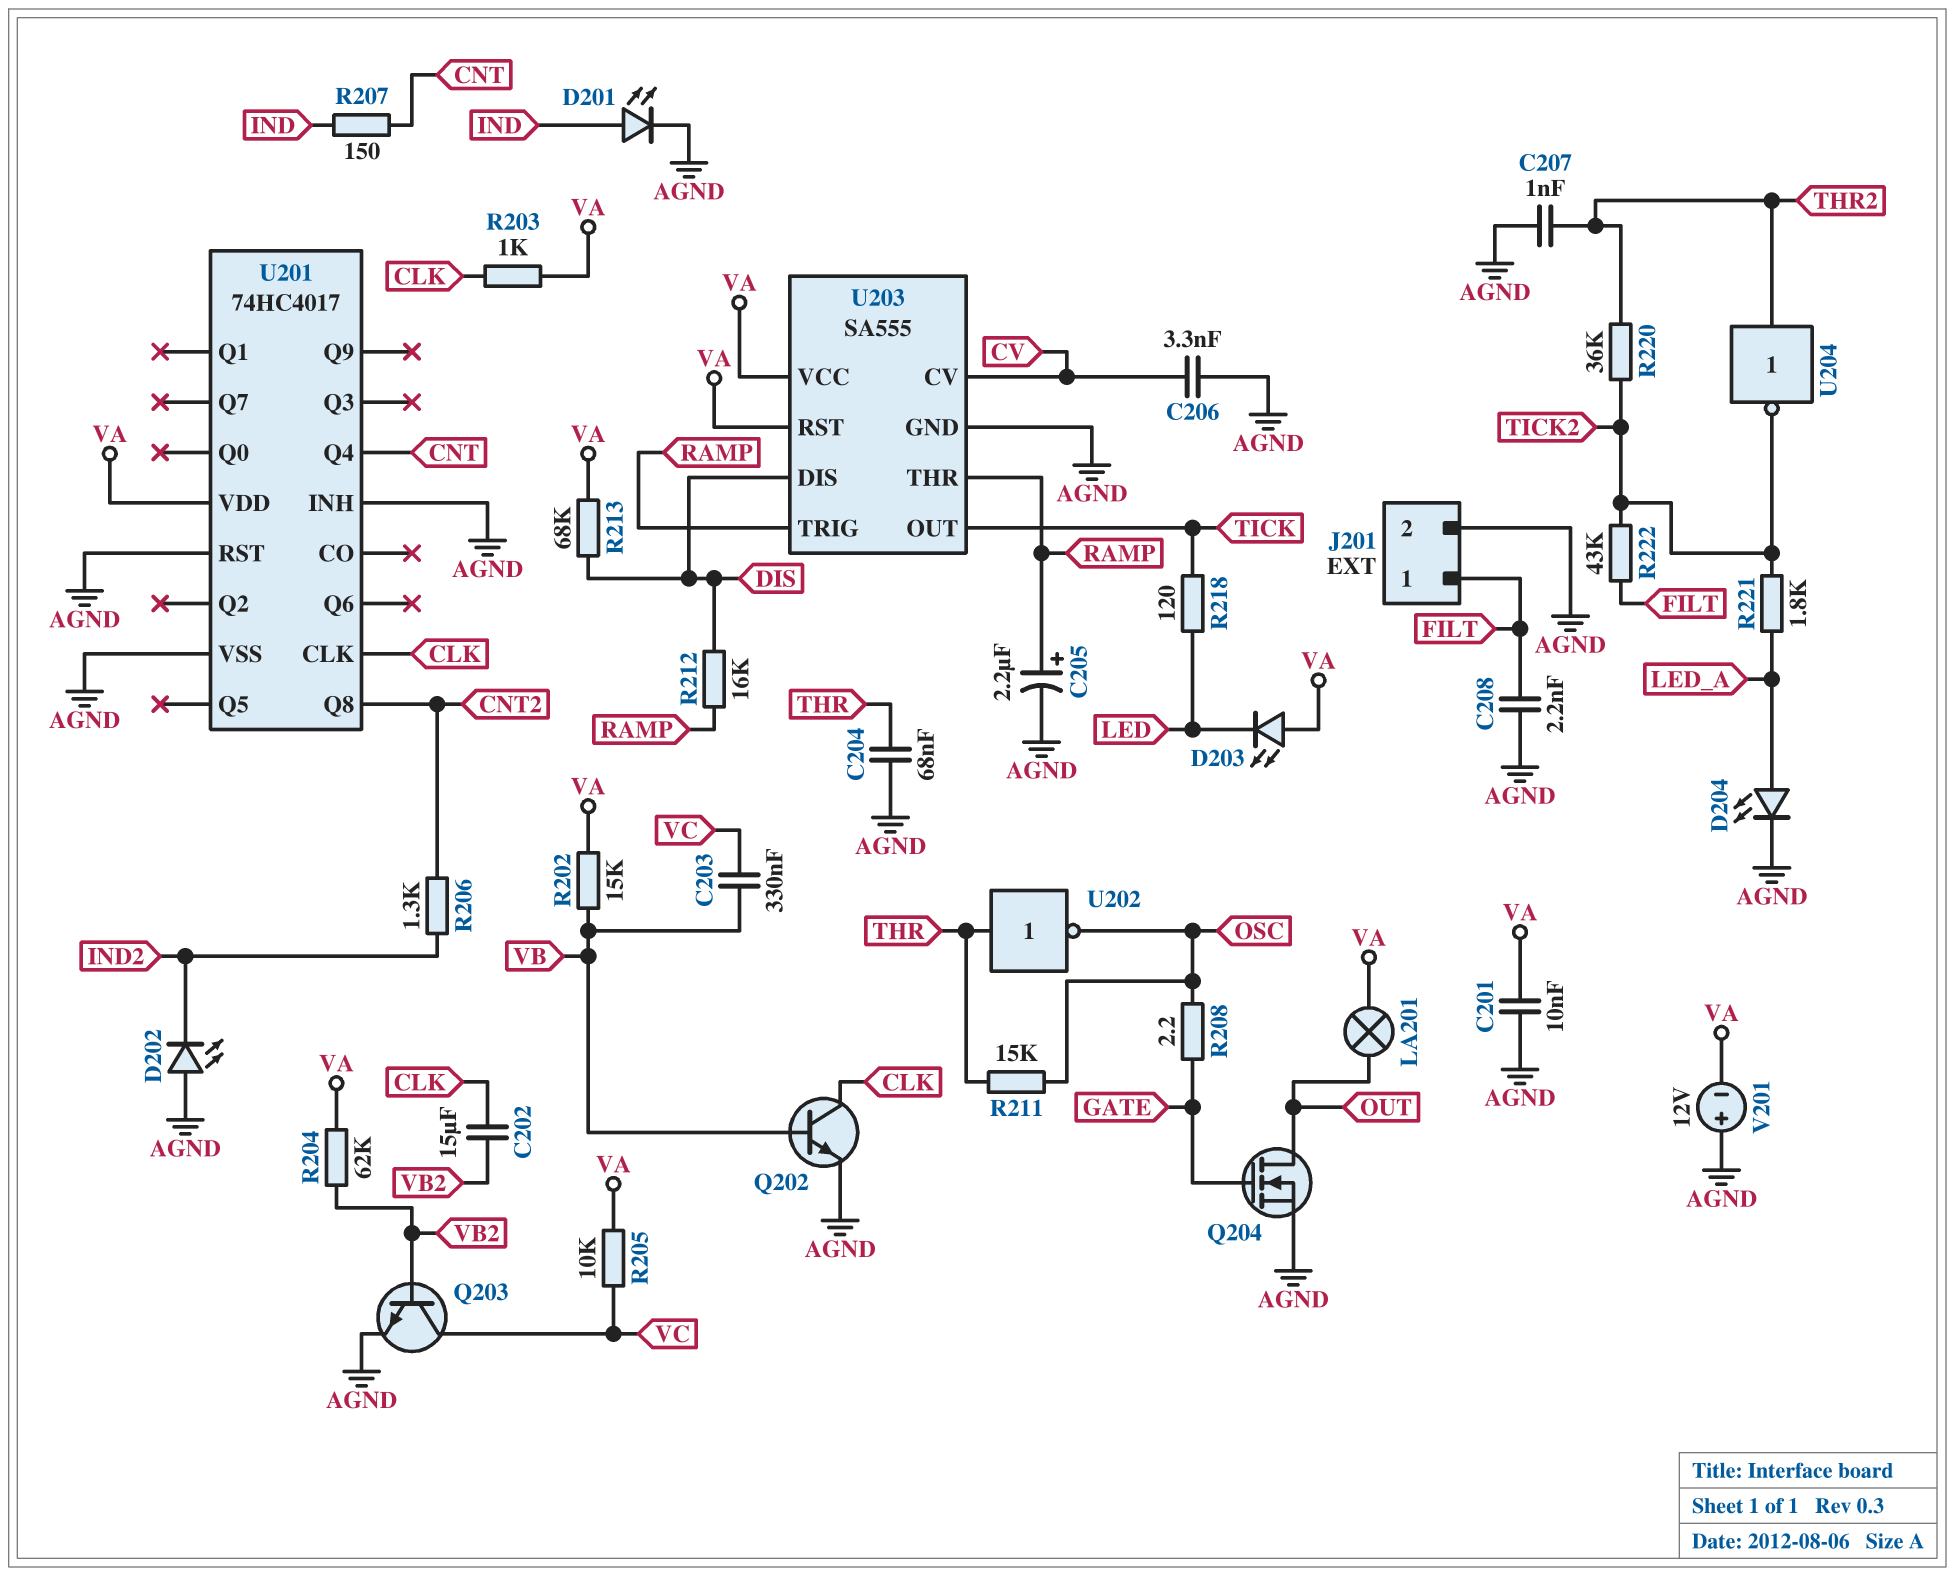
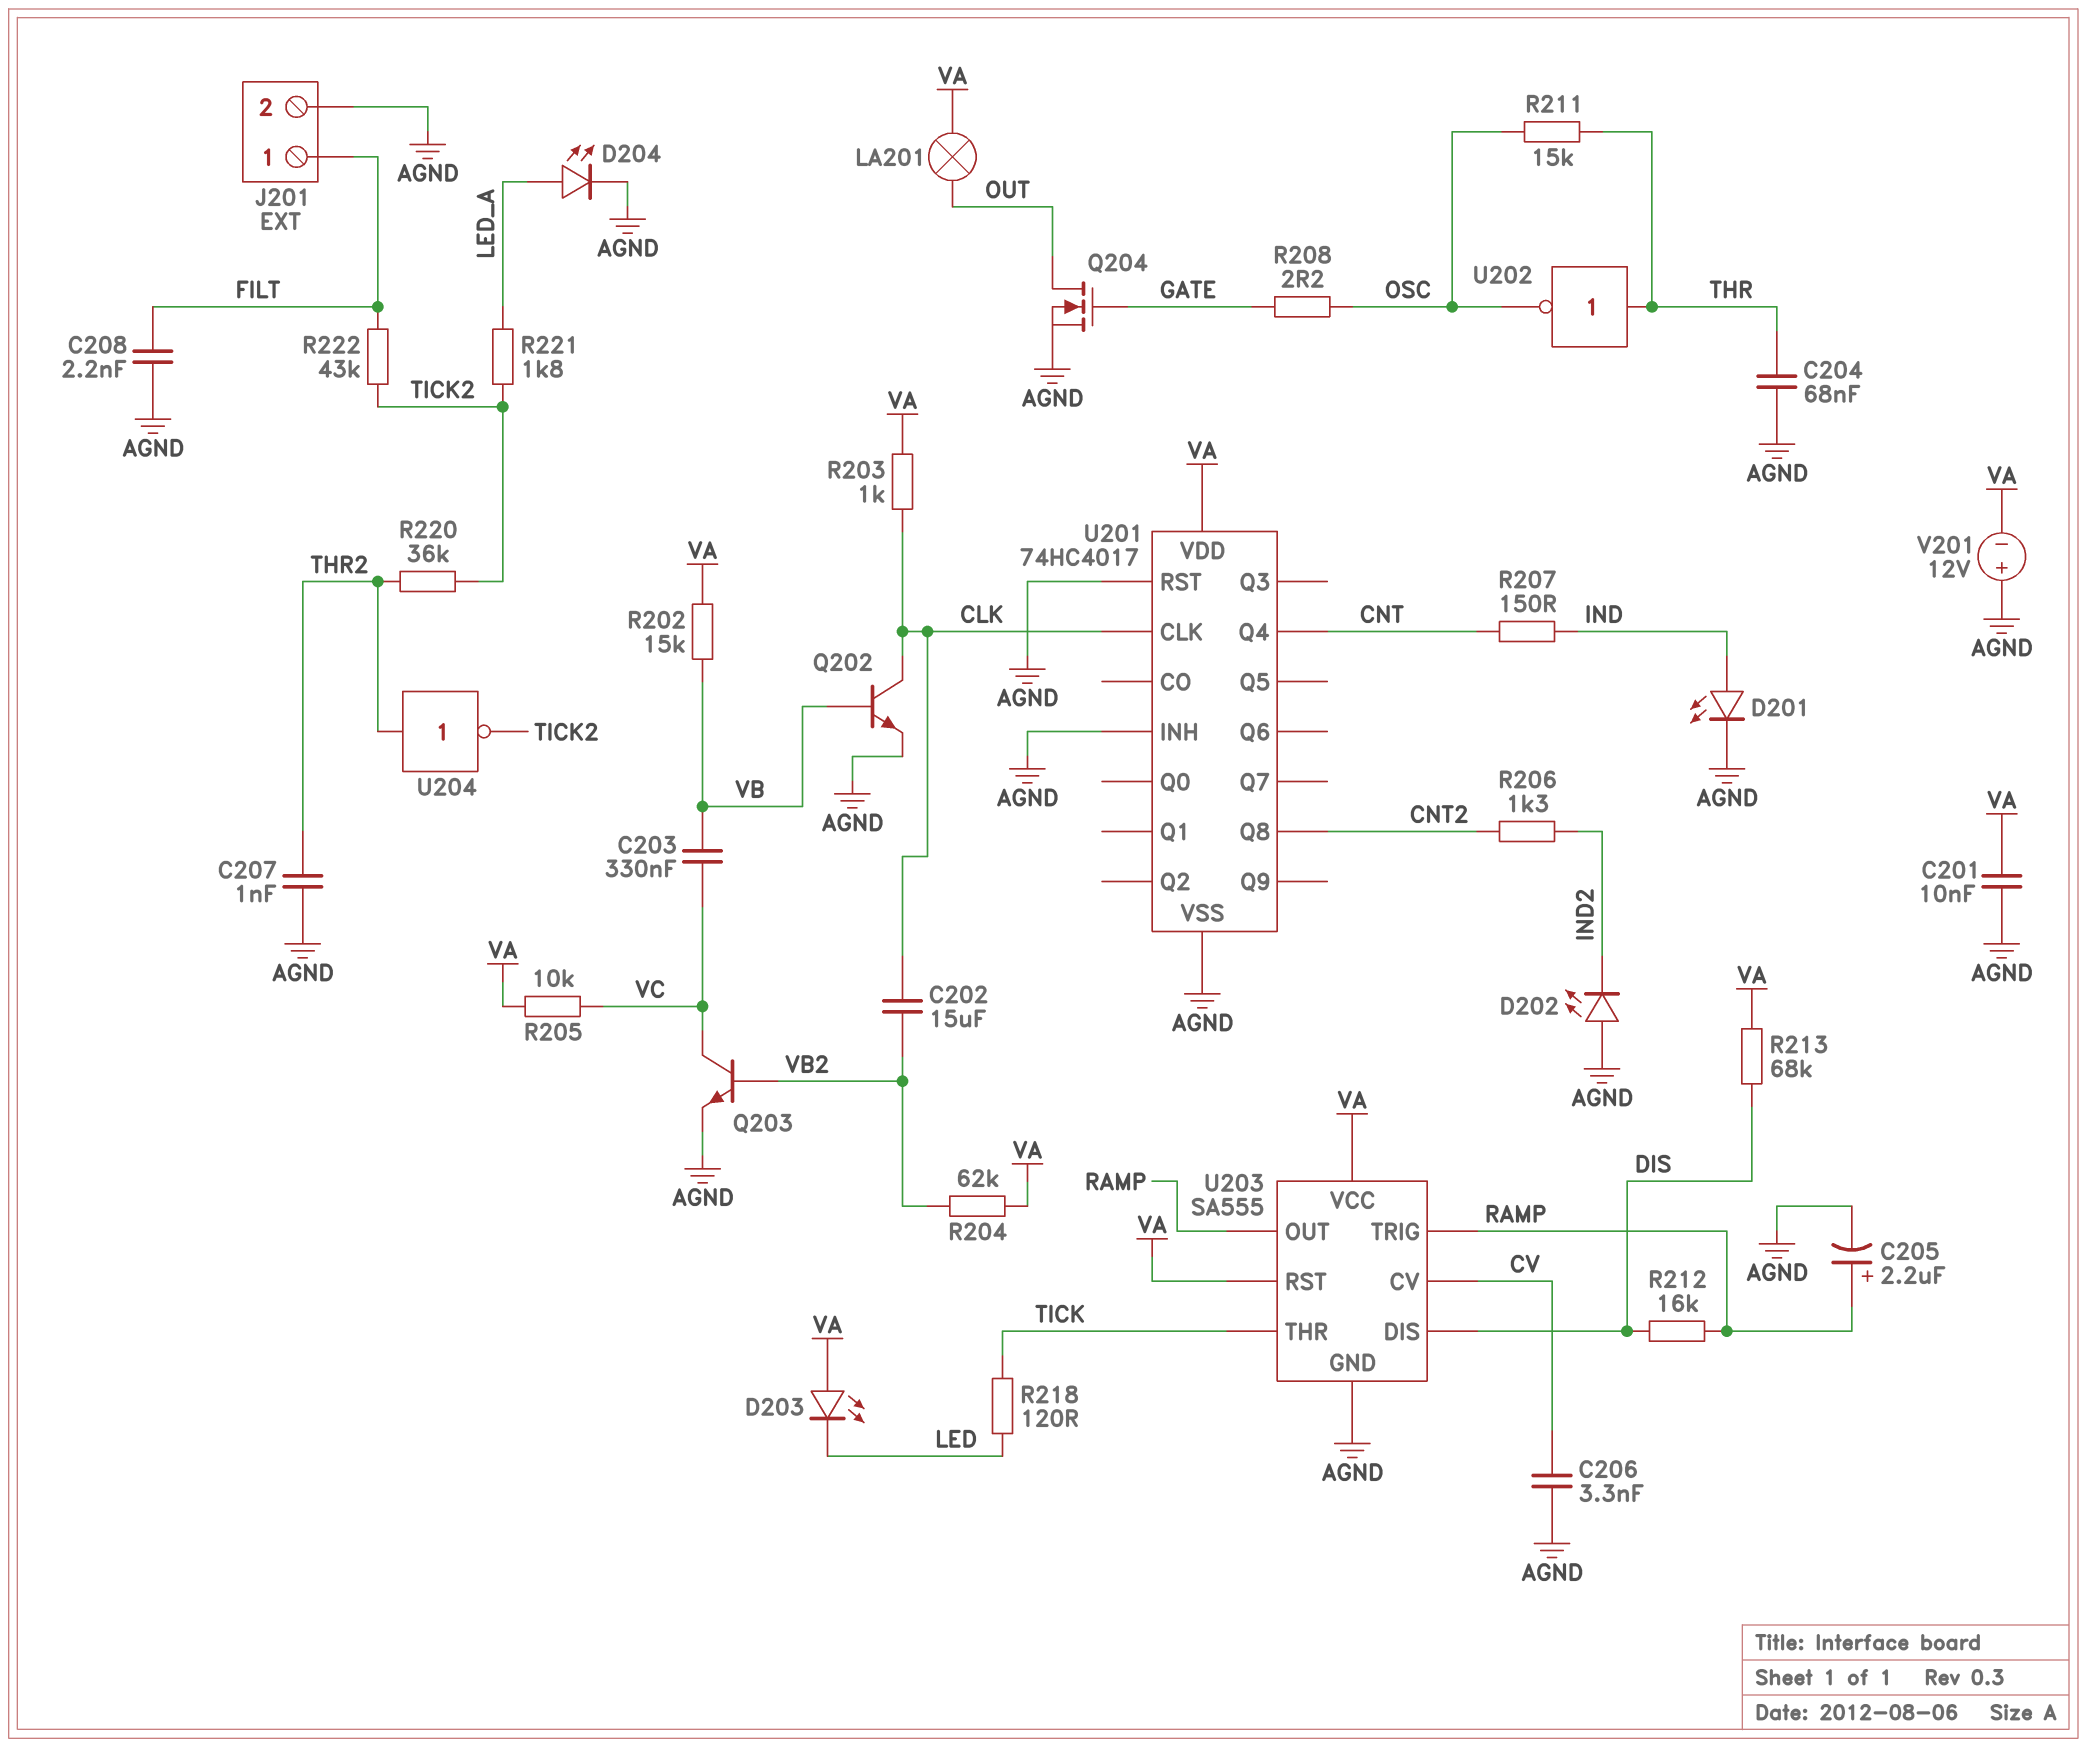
U203 pin OUT: TICK -> RAMP
U203 pin THR: RAMP -> TICK

